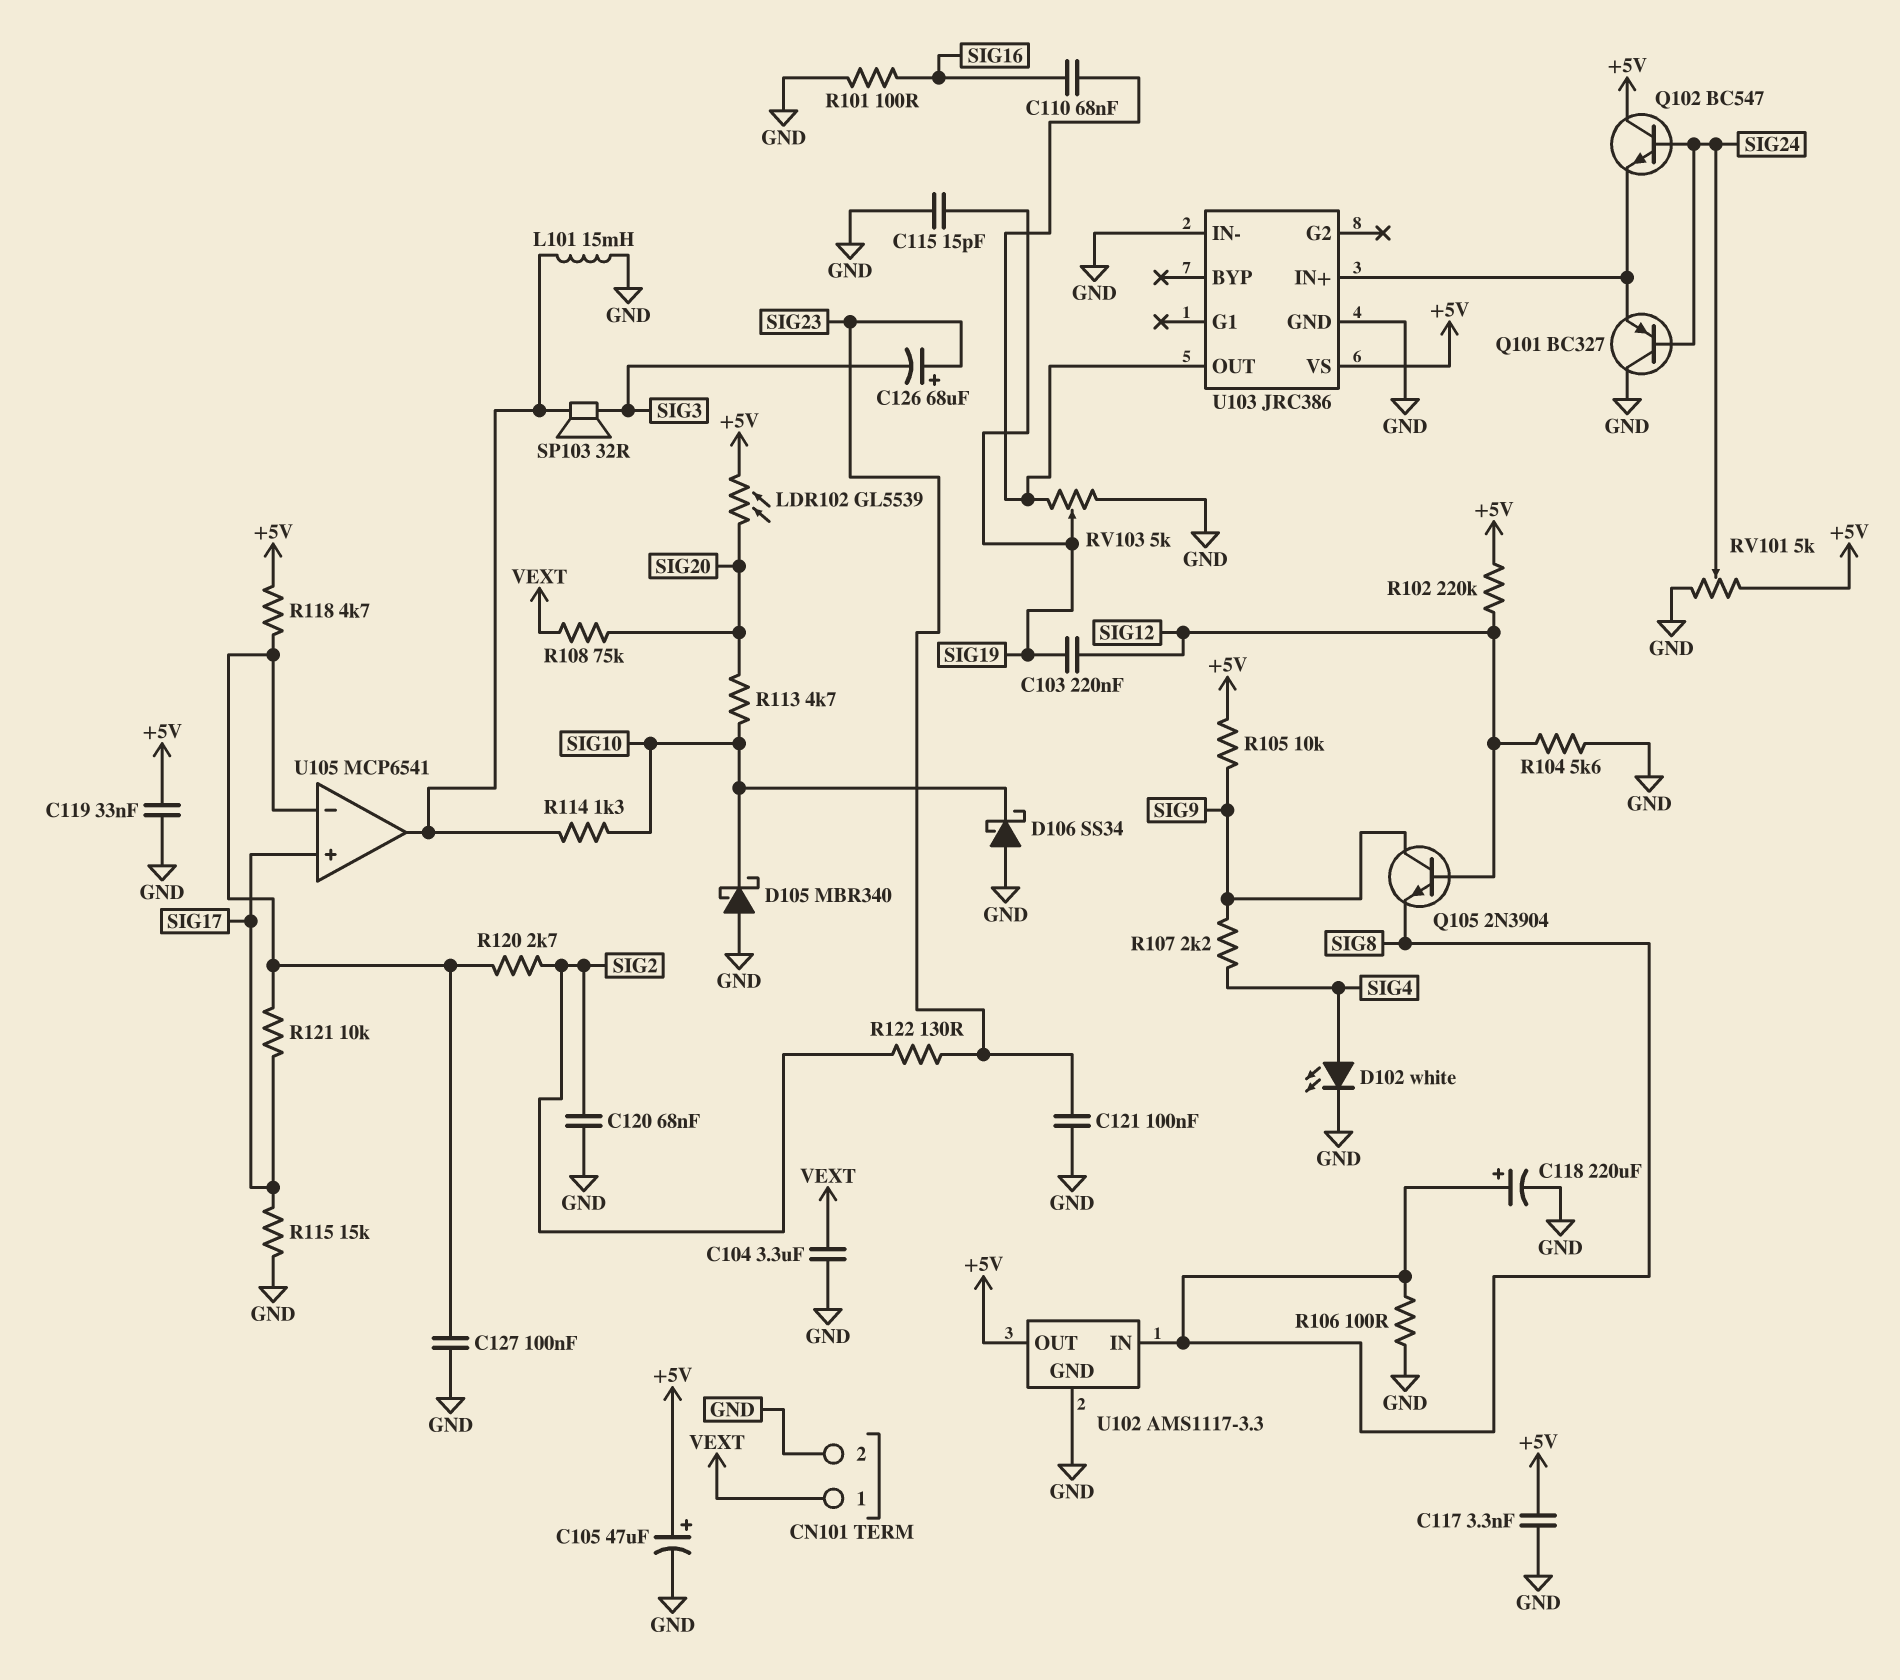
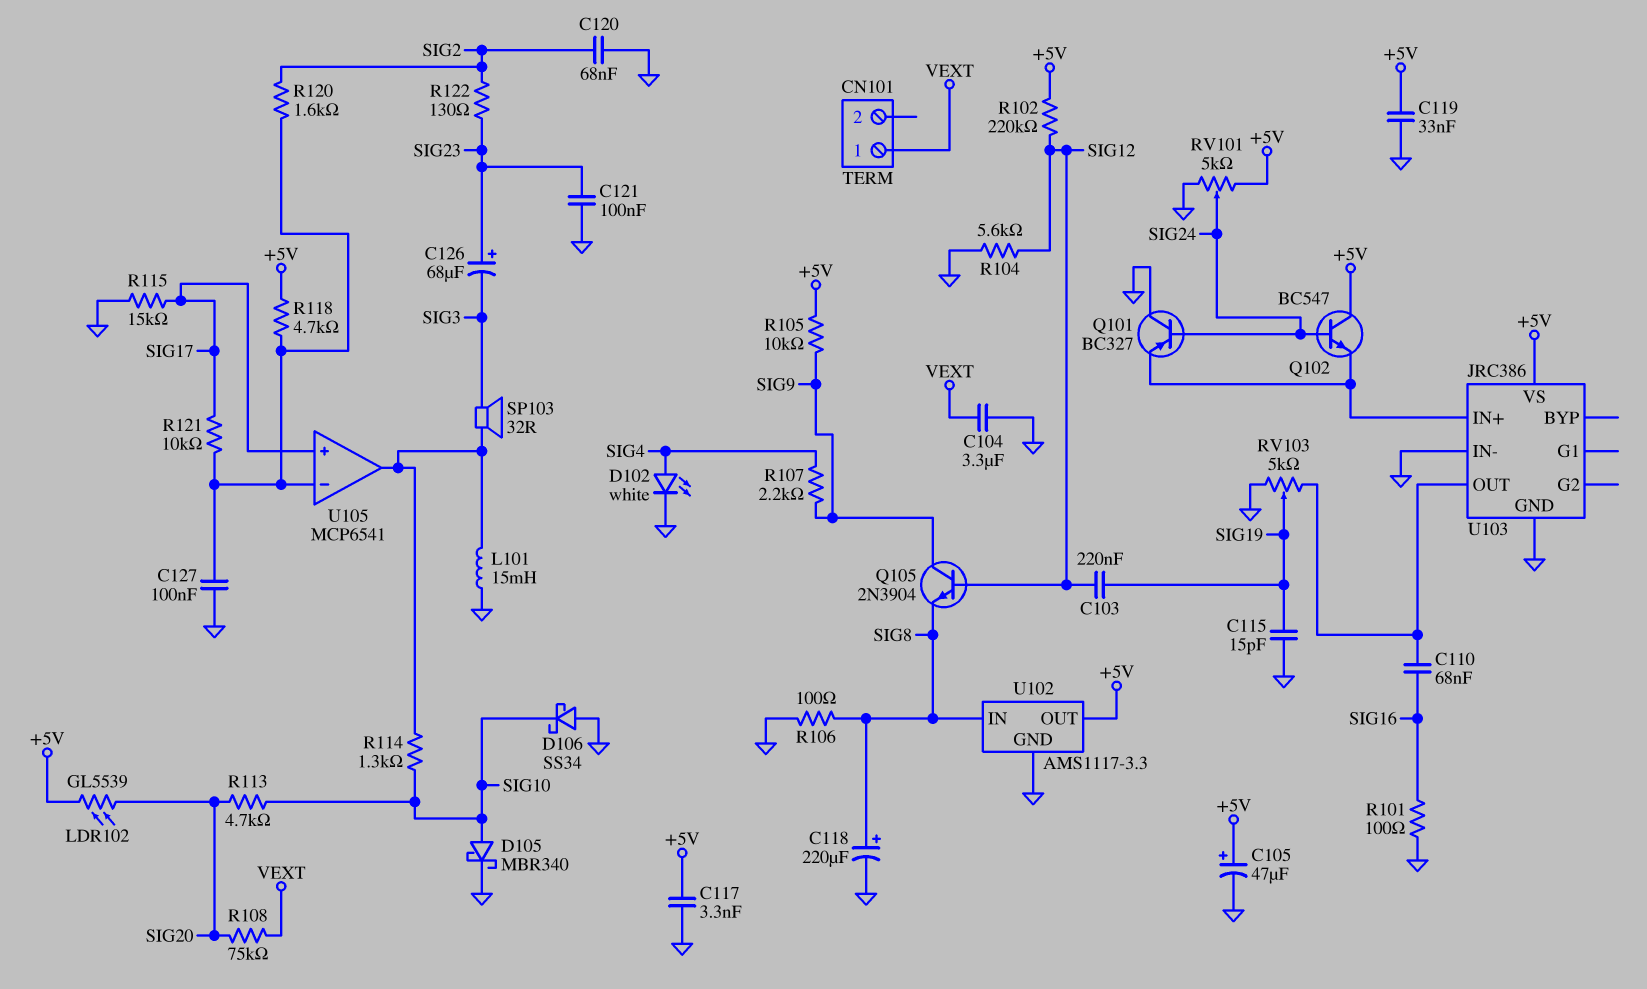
CN101 pin 2: GND -> none
D105: schottky MBR340 (A GND, K SIG10) -> schottky MBR340 (A SIG10, K GND)
R120: 2.7k (SIG2, U105/in-) -> 1.6k (SIG2, U105/in-)

